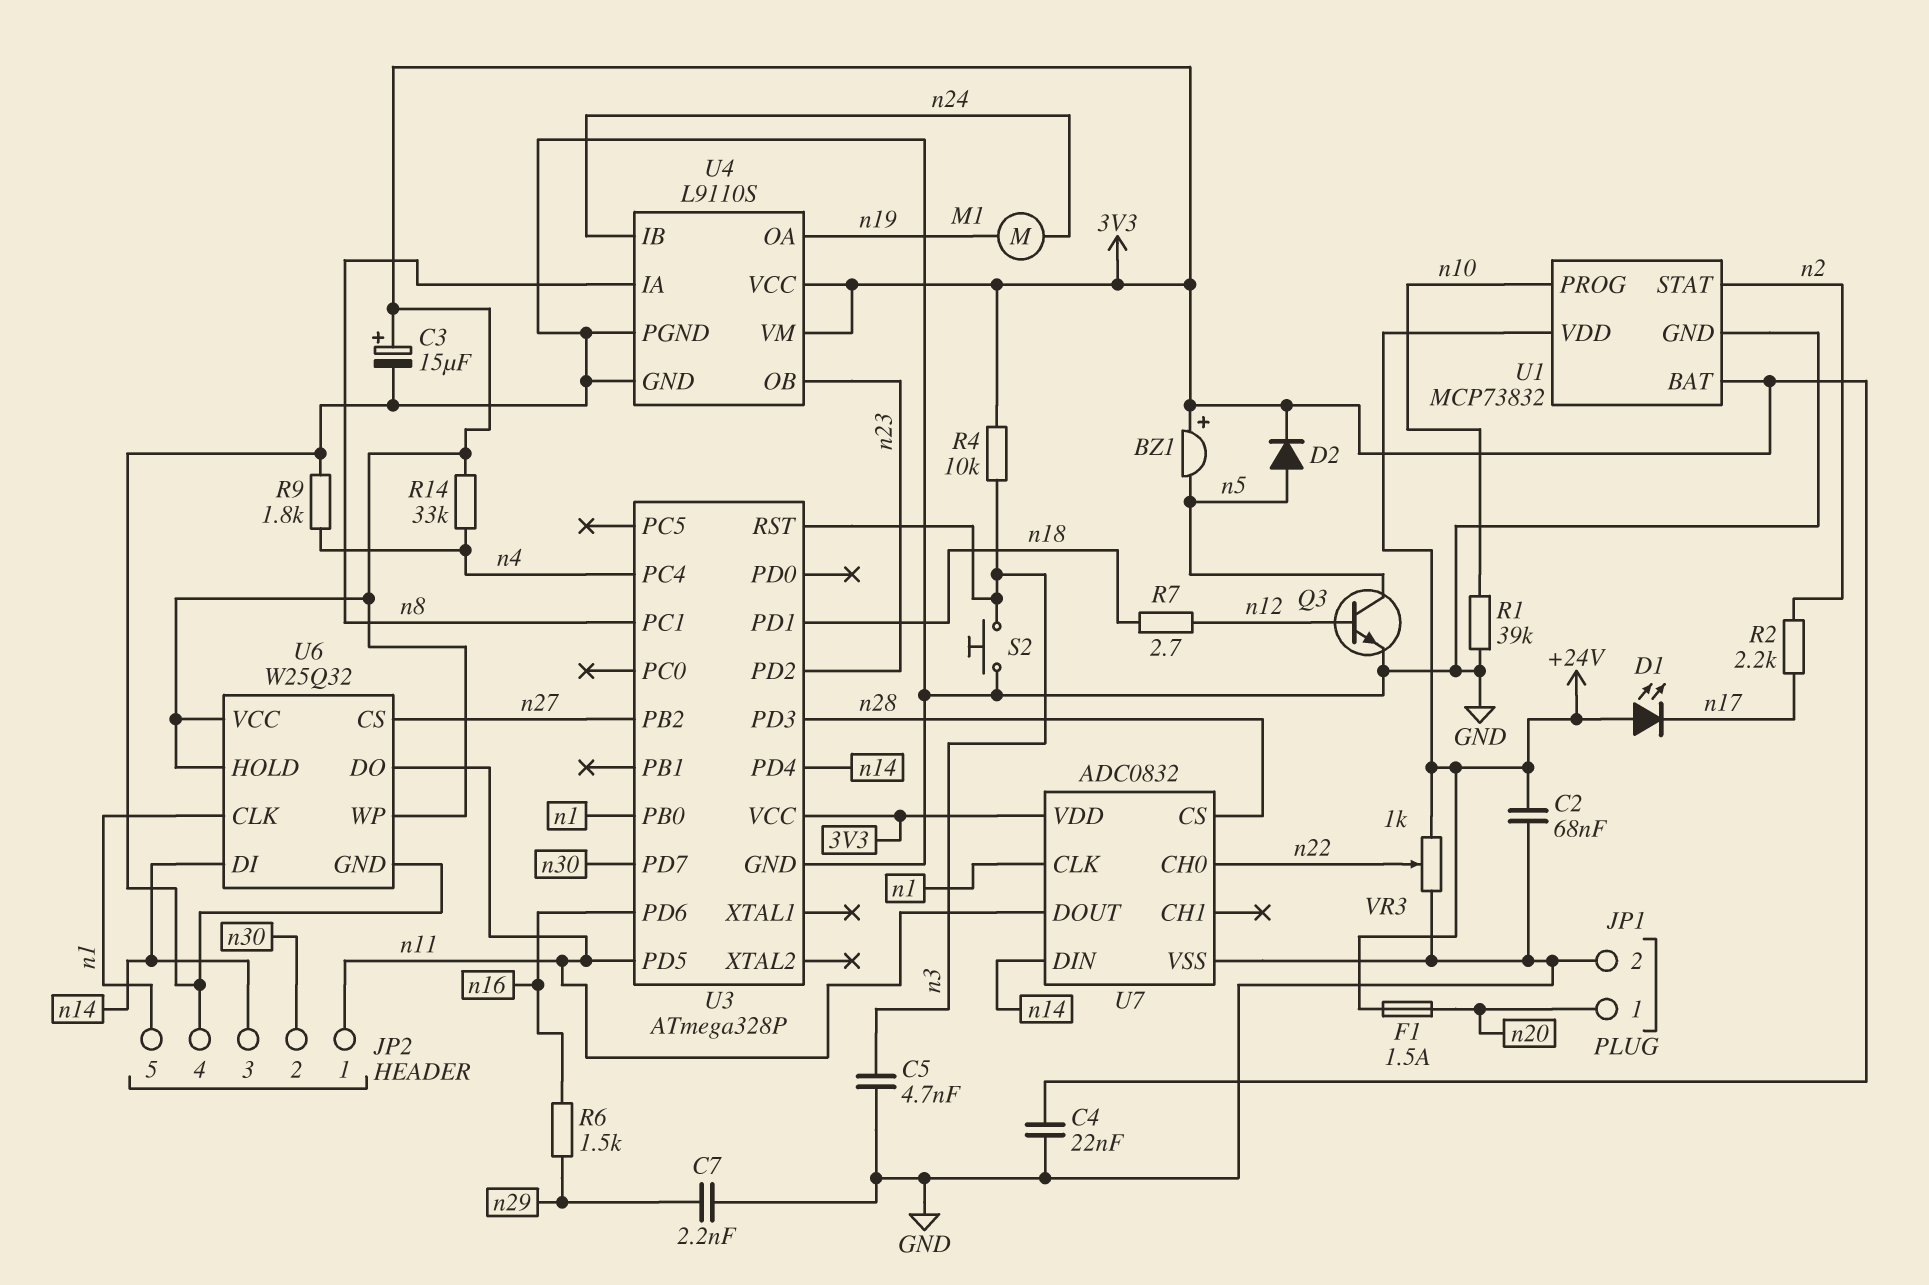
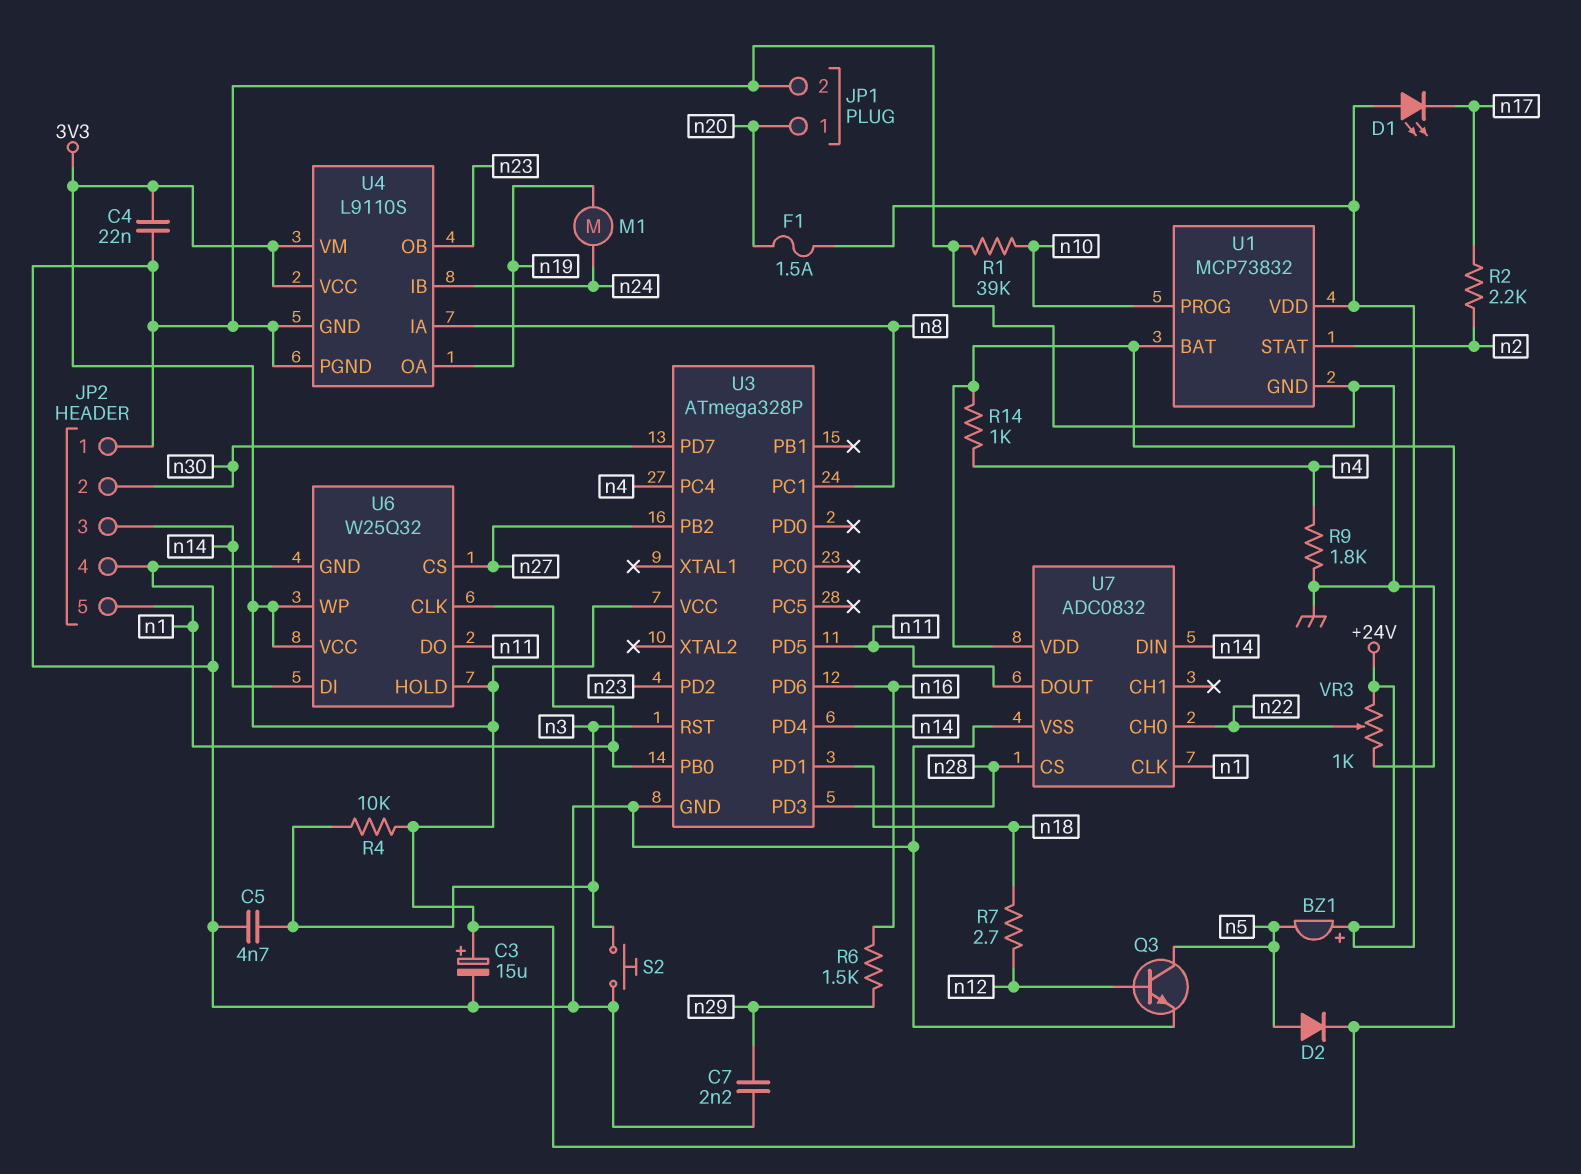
BZ1: buzzer (plus 3V3, minus n5) -> buzzer (plus +24V, minus n5)
C2: 68nF (+24V, GND) -> none
JP2 pin 1: n11 -> GND
R14: 33k (3V3, n4) -> 1k (3V3, n4)

